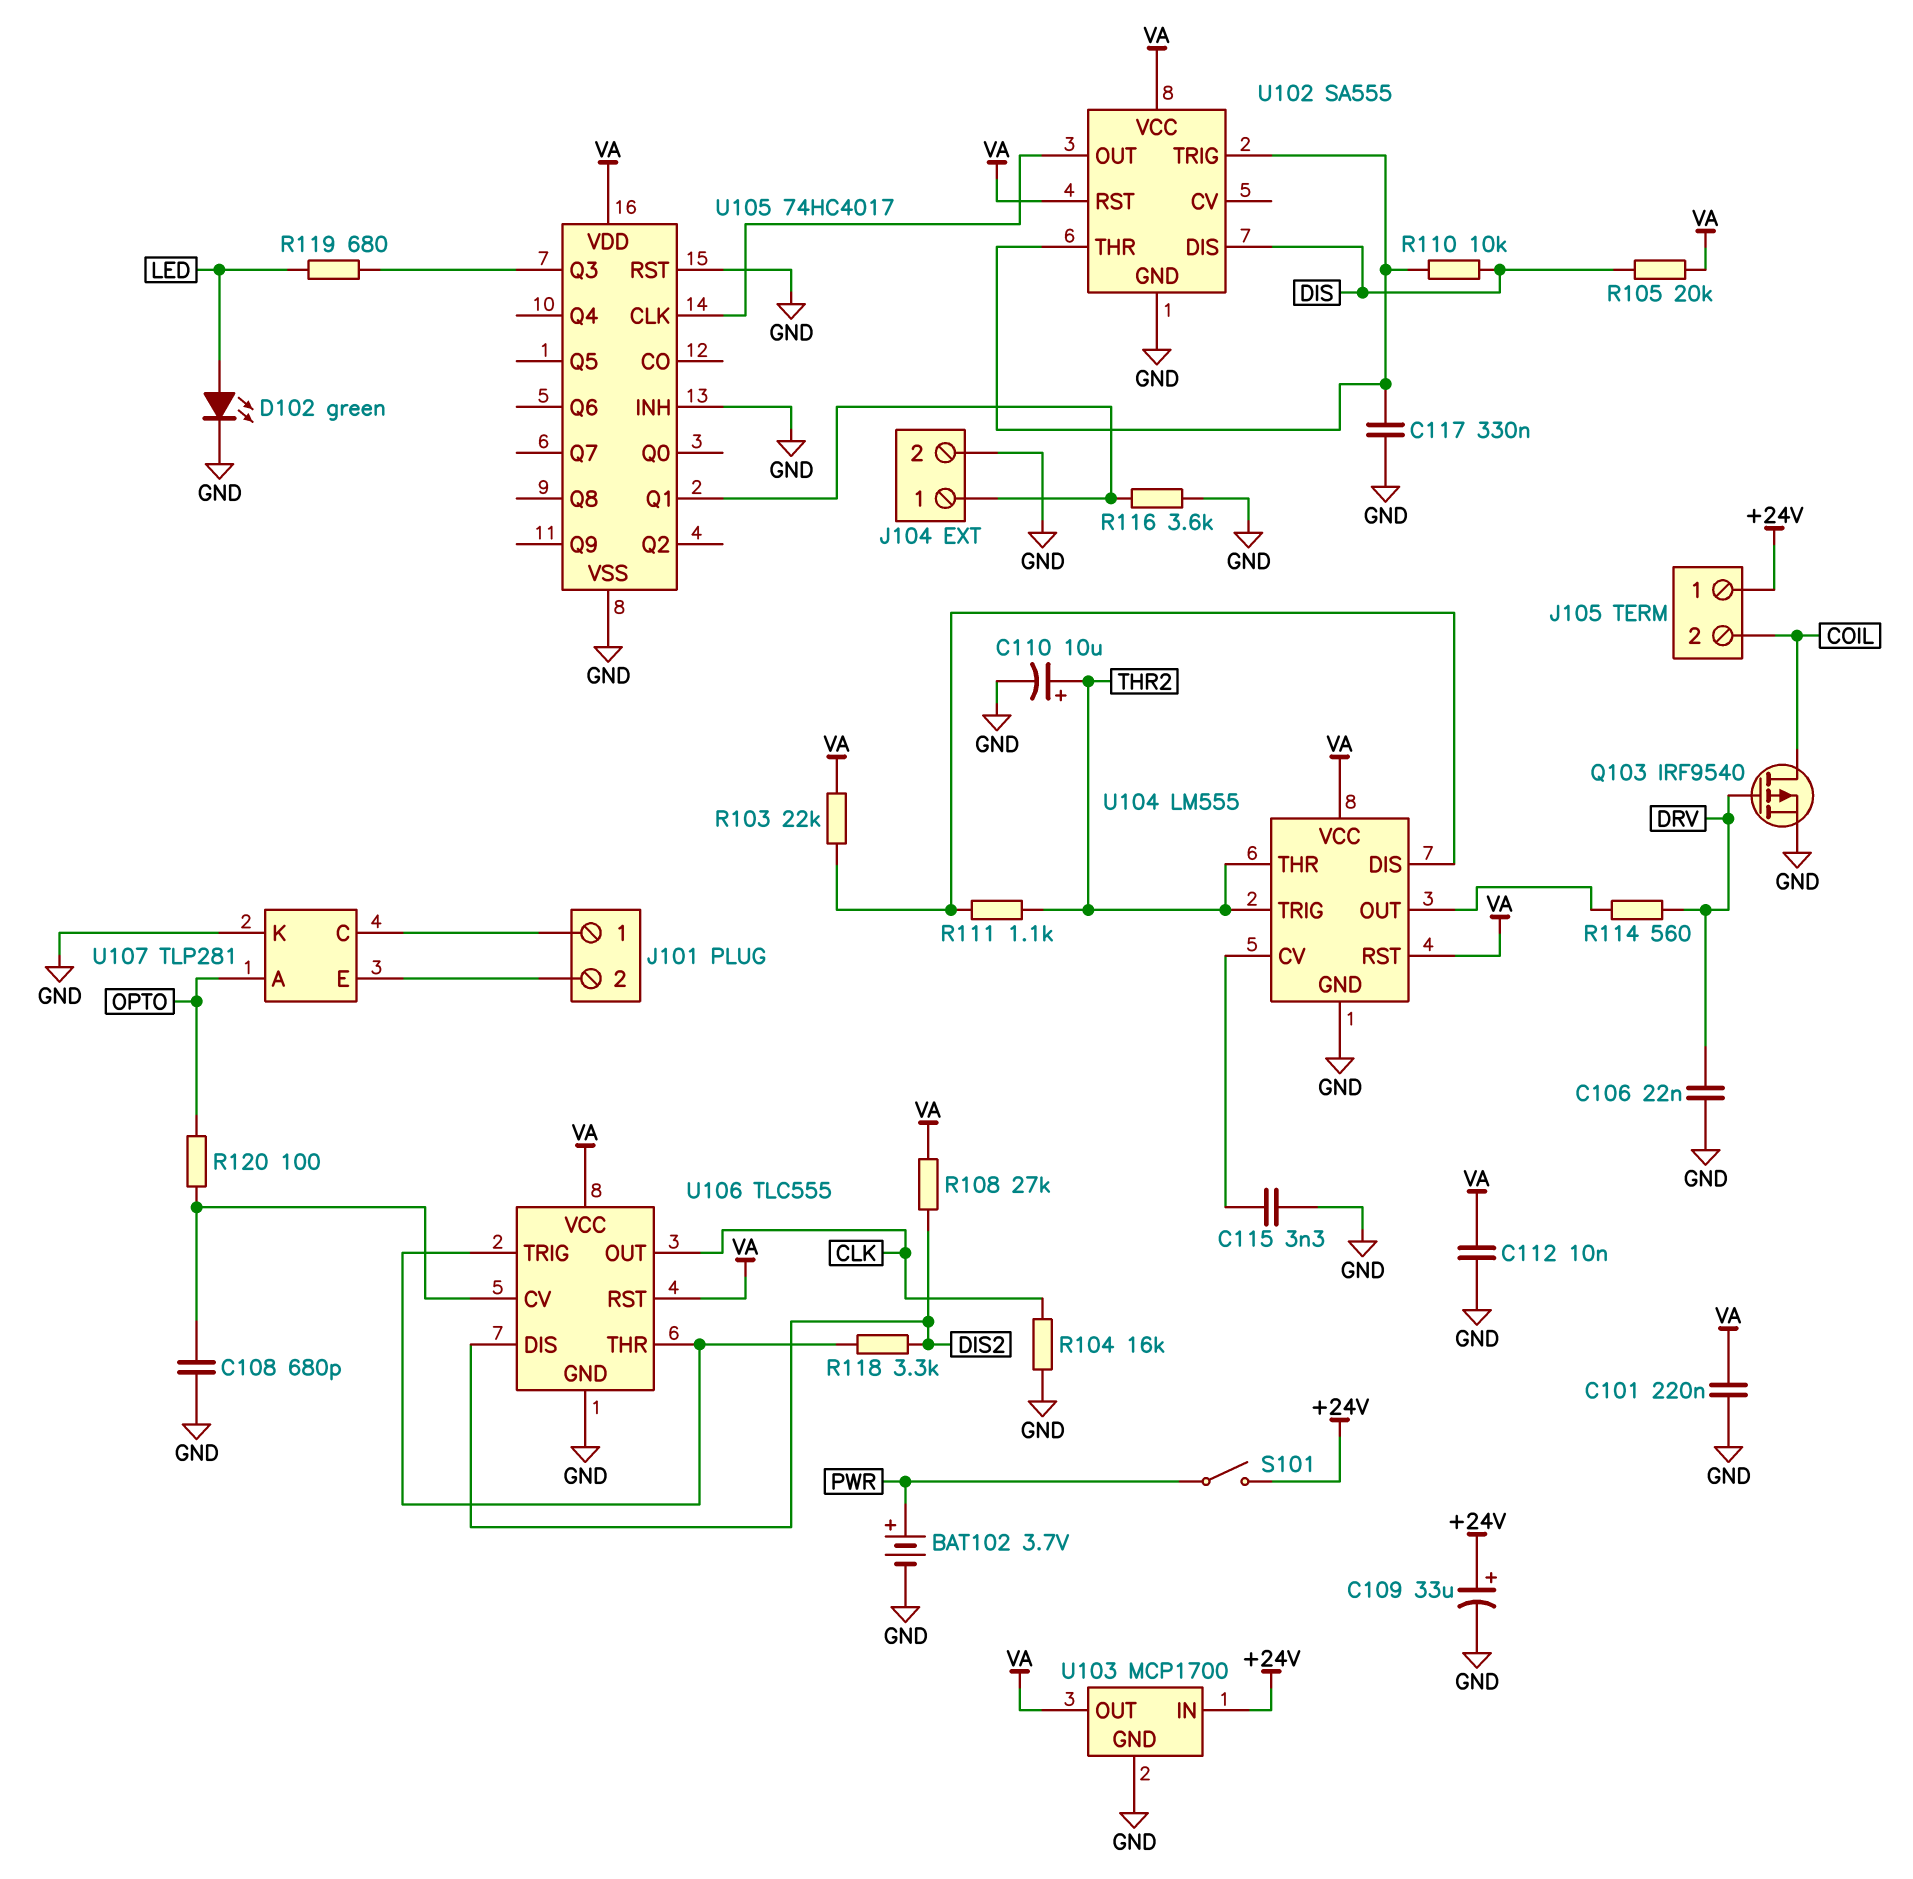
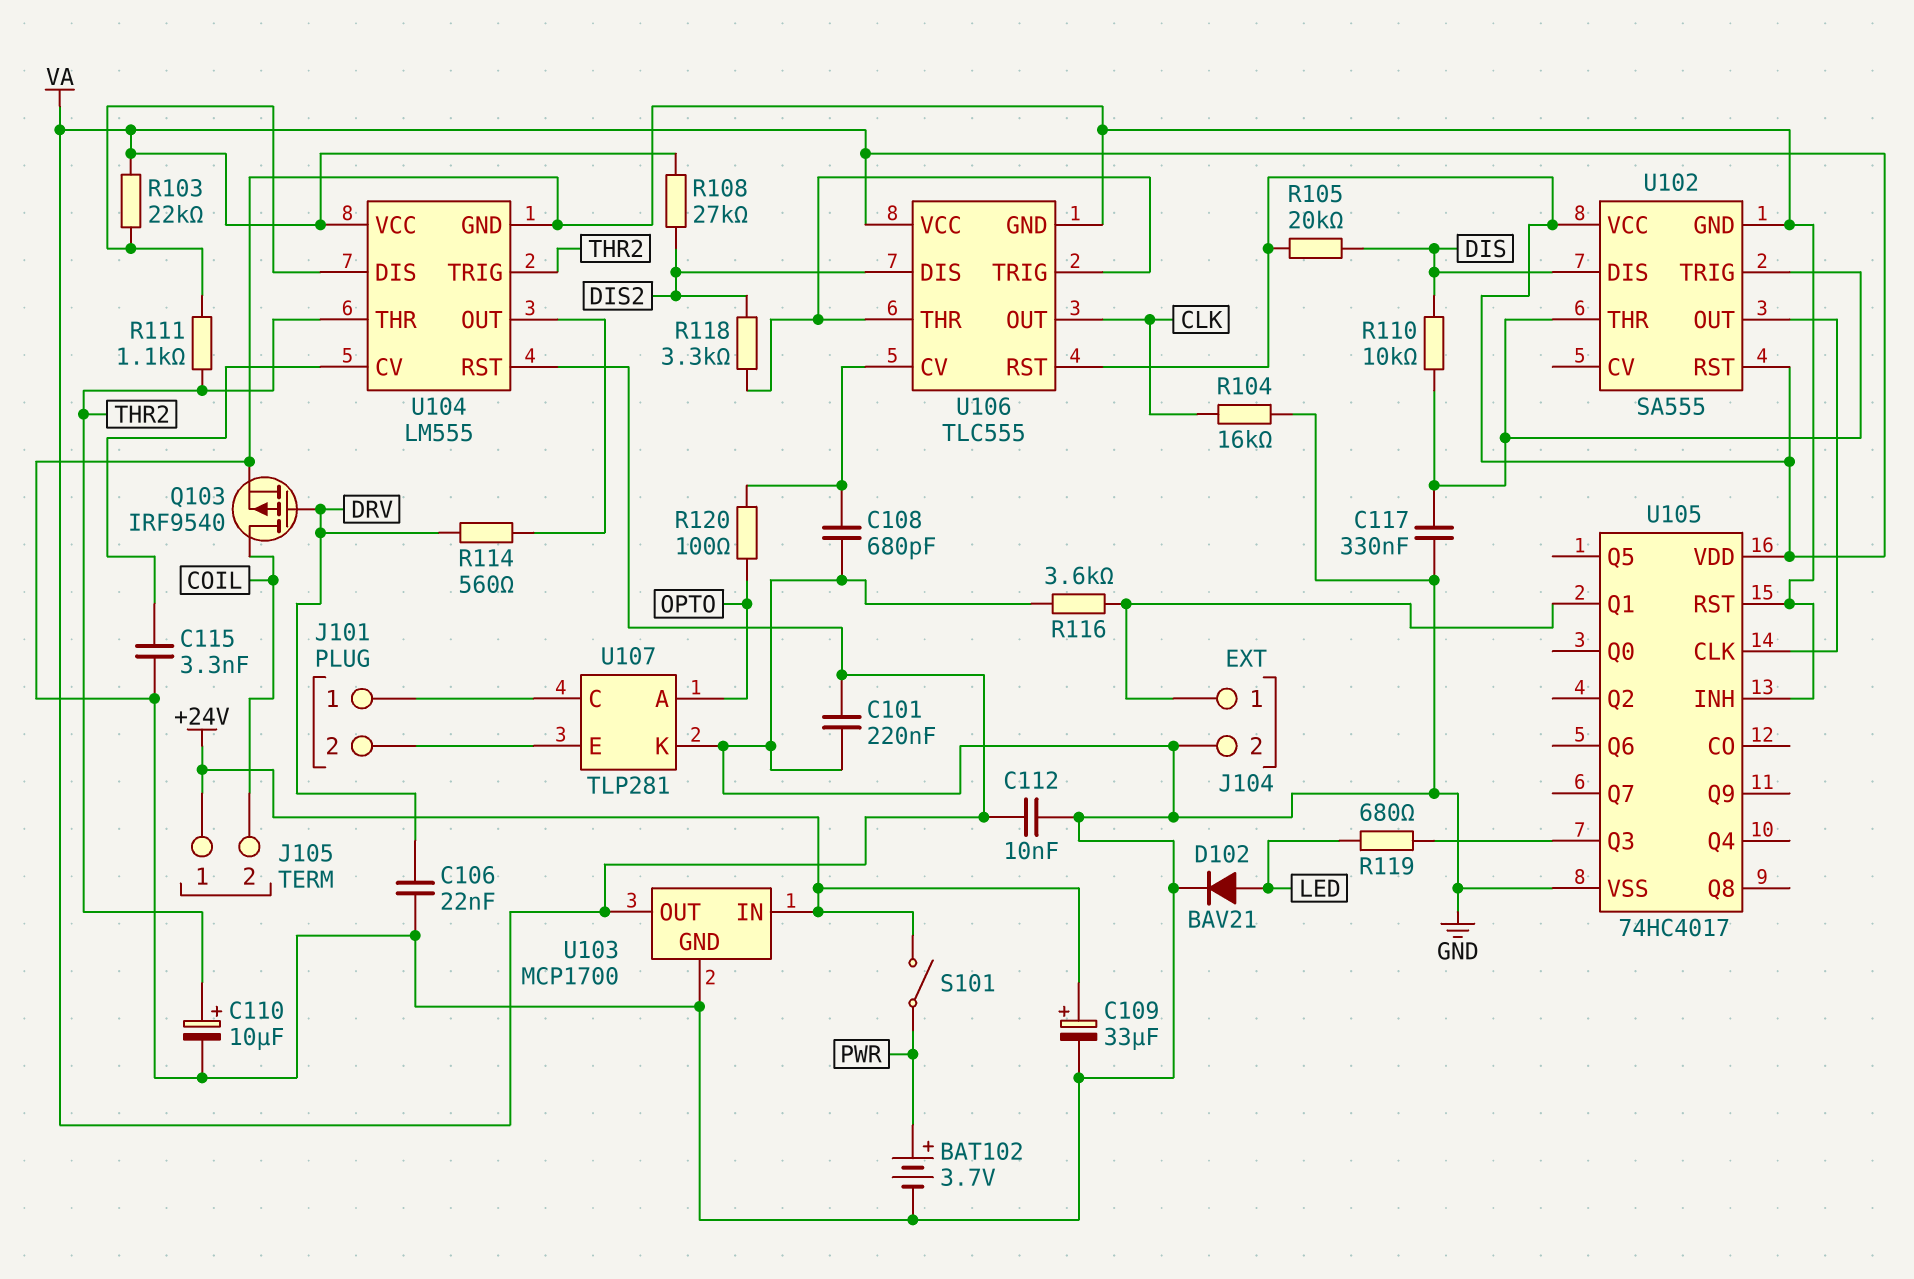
D102: LED green (A LED, K GND) -> diode BAV21 (A LED, K GND)

